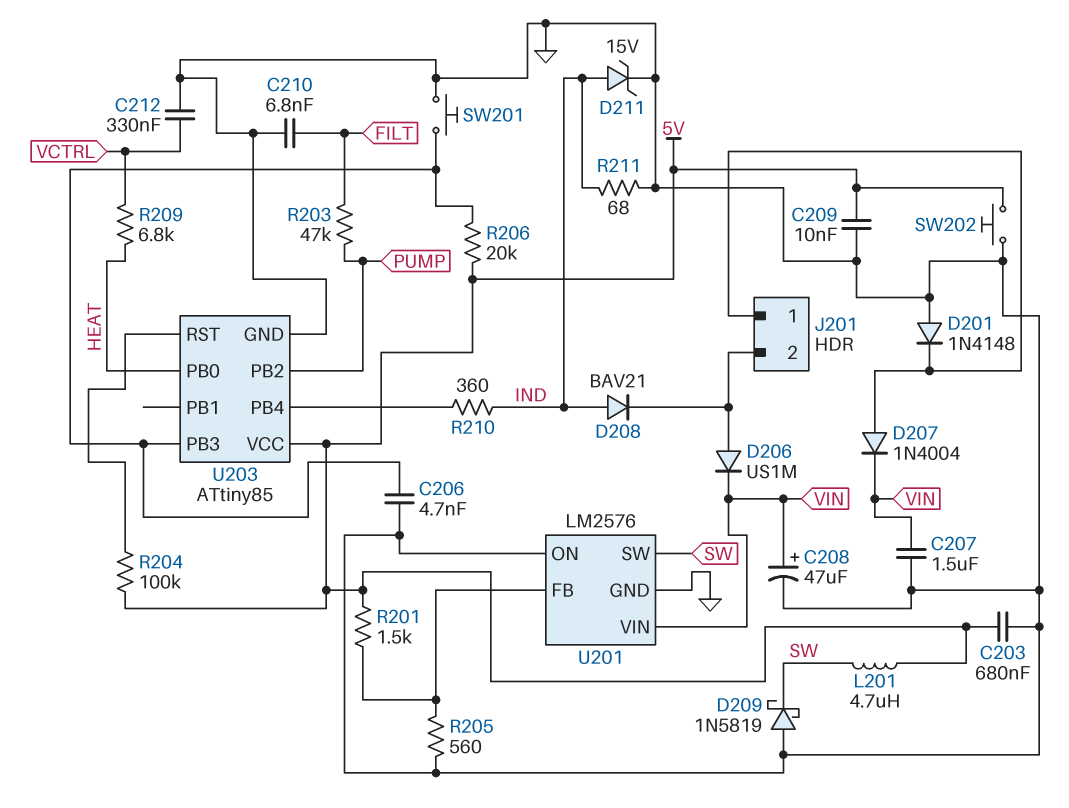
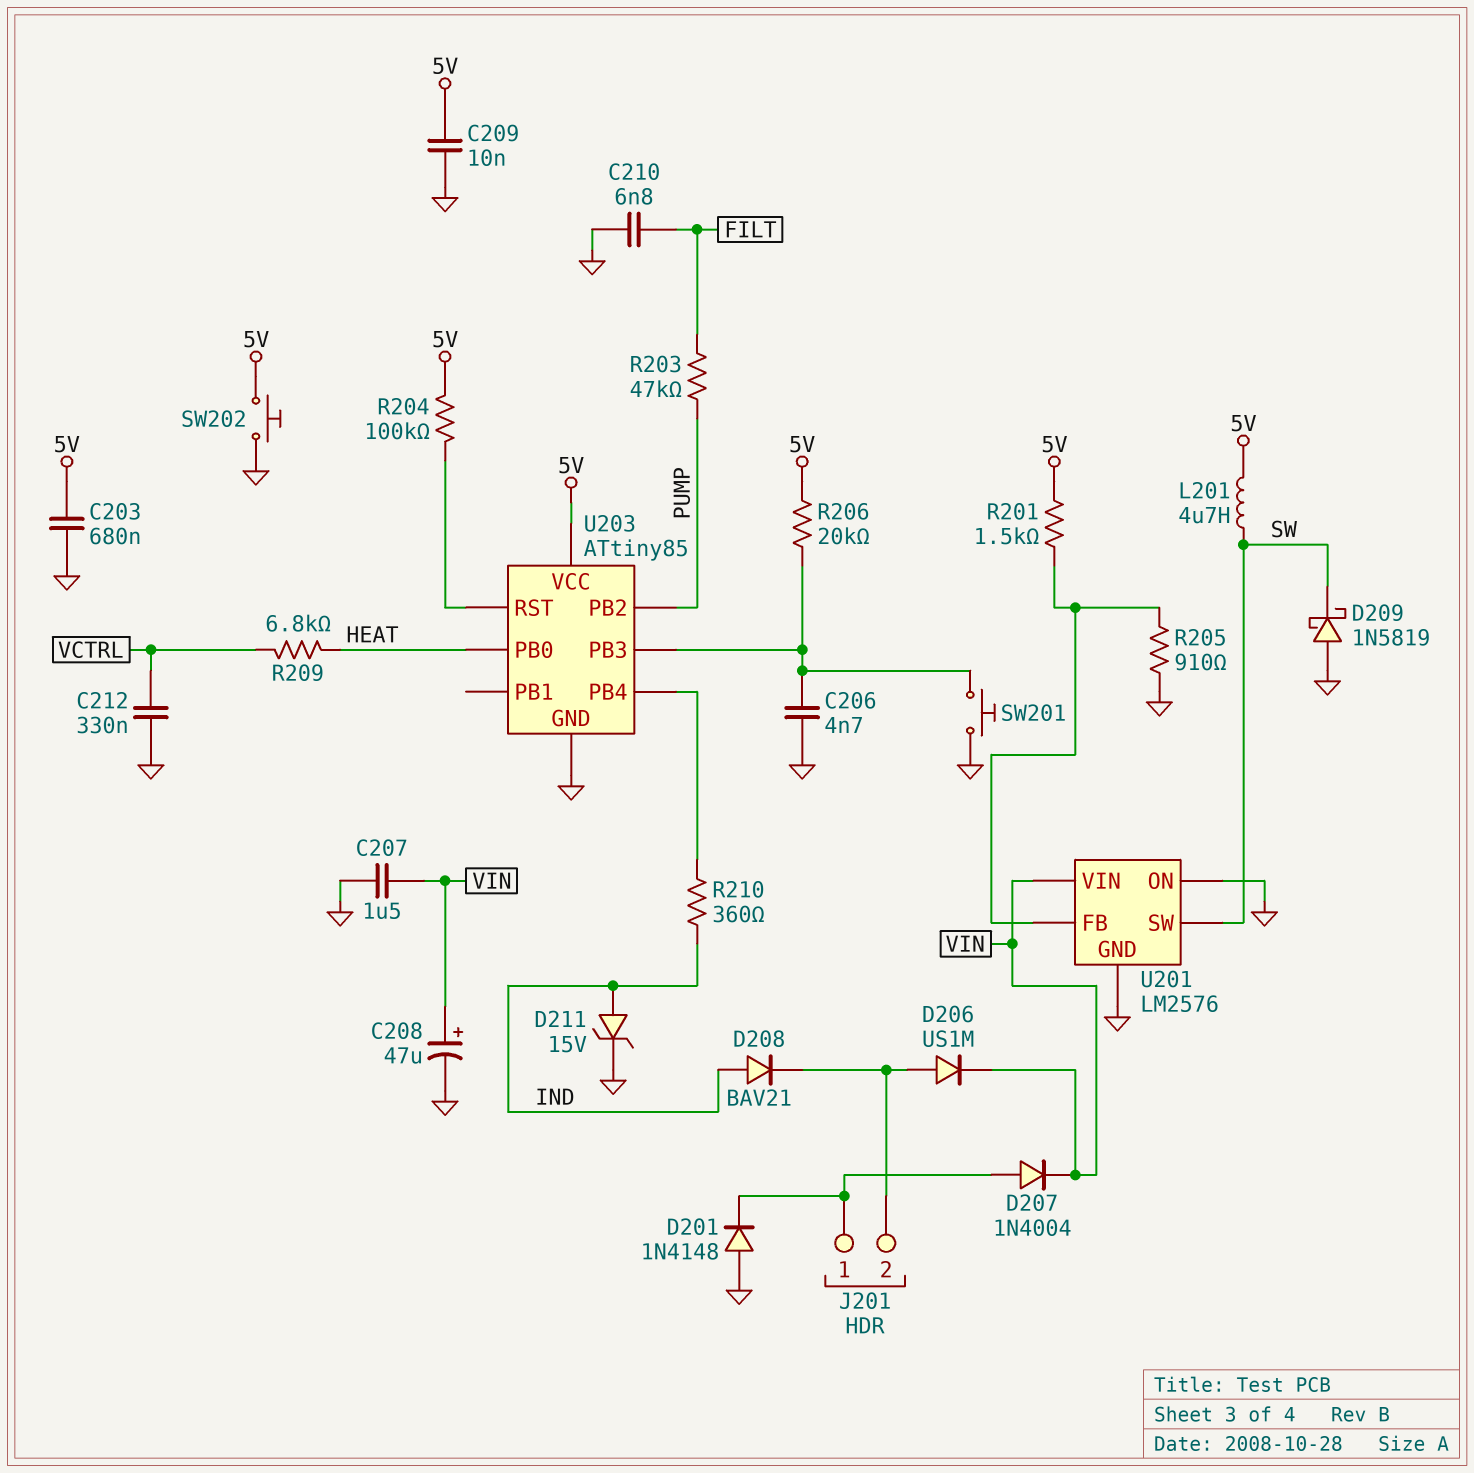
R205: 560 (GND, U201/FB) -> 910 (GND, U201/FB)
R211: 68 (GND, IND) -> none

